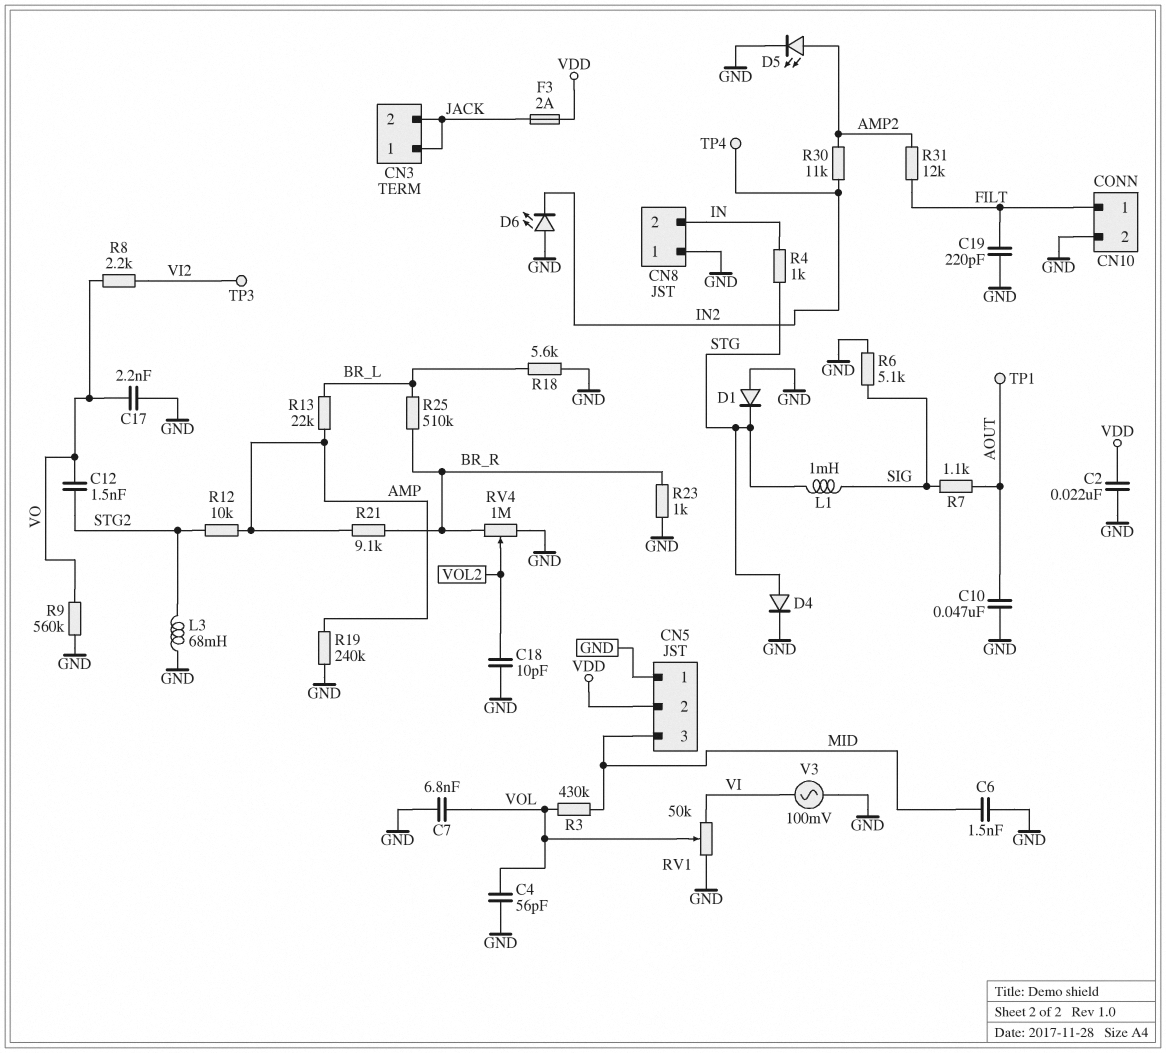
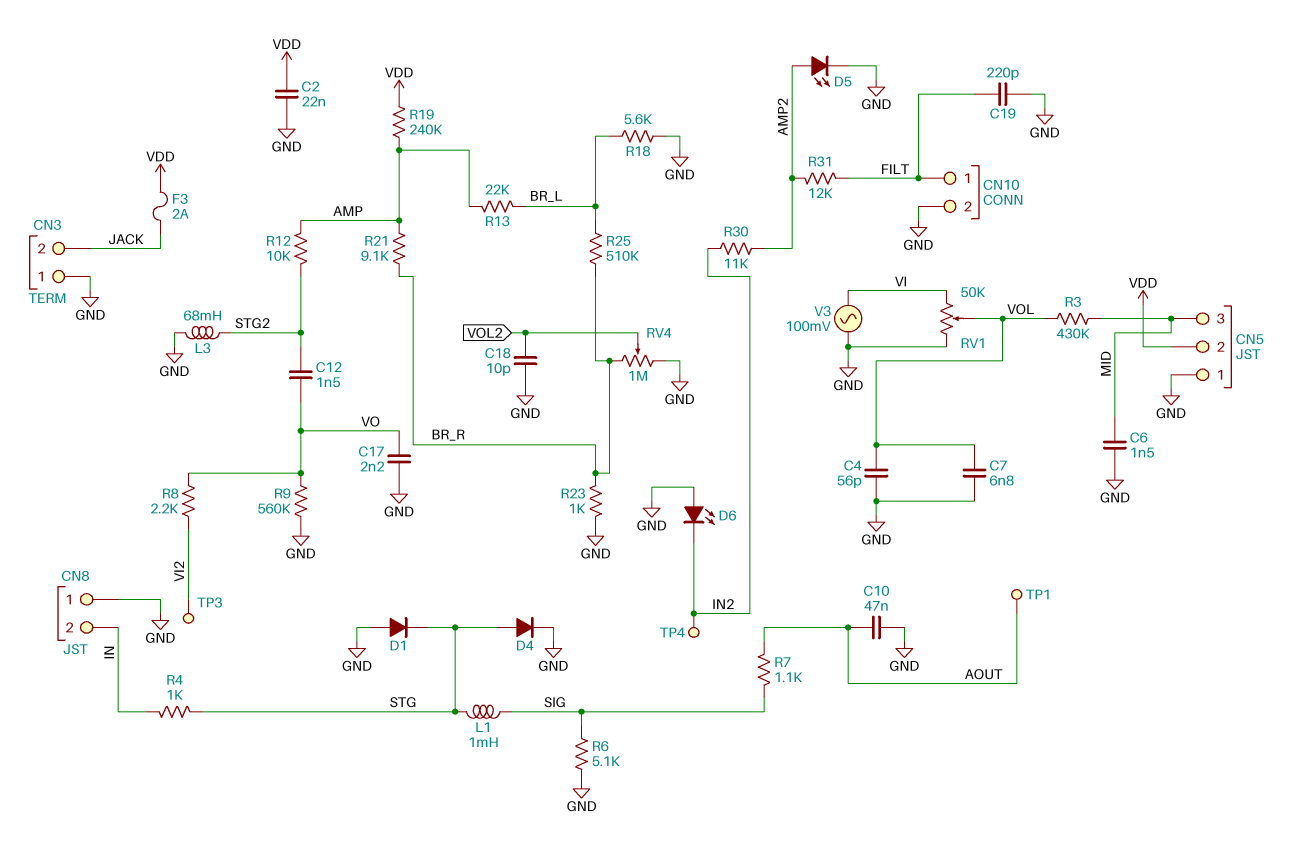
CN3 pin 1: JACK -> GND
R19: 240k (AMP, GND) -> 240k (AMP, VDD)

